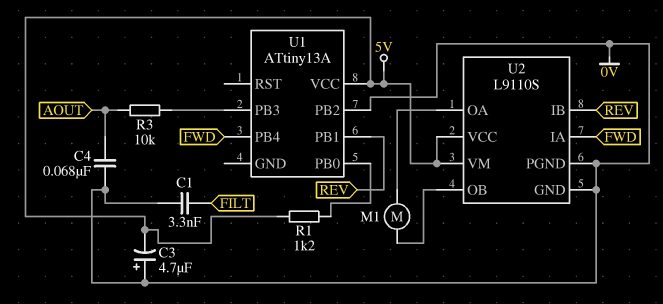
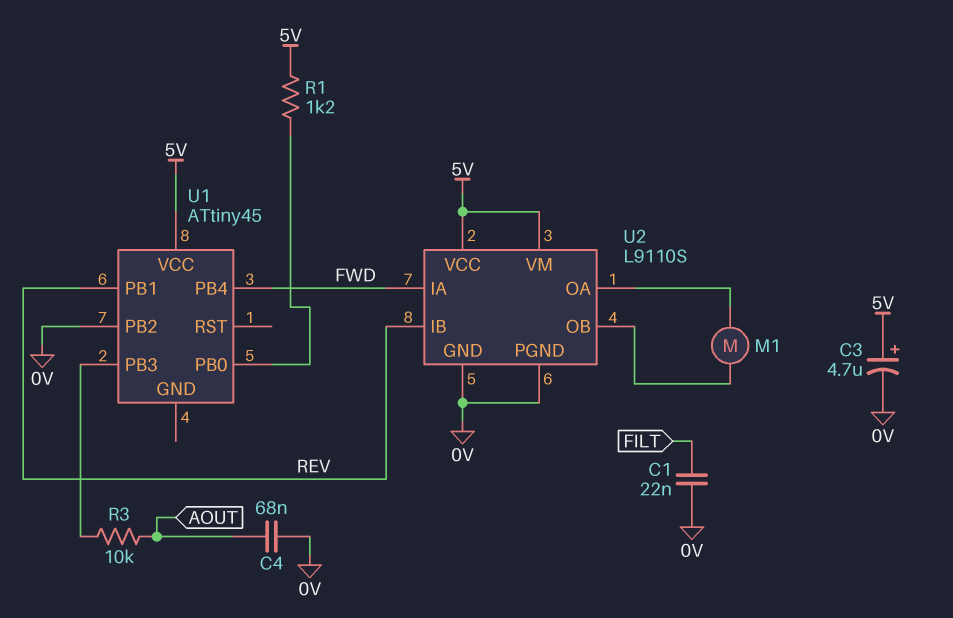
C1: 3.3nF (0V, FILT) -> 22nF (0V, FILT)
C3: 4.7uF (plus 0V, minus 5V) -> 4.7uF (plus 5V, minus 0V)
U1: ATtiny13A -> ATtiny45

